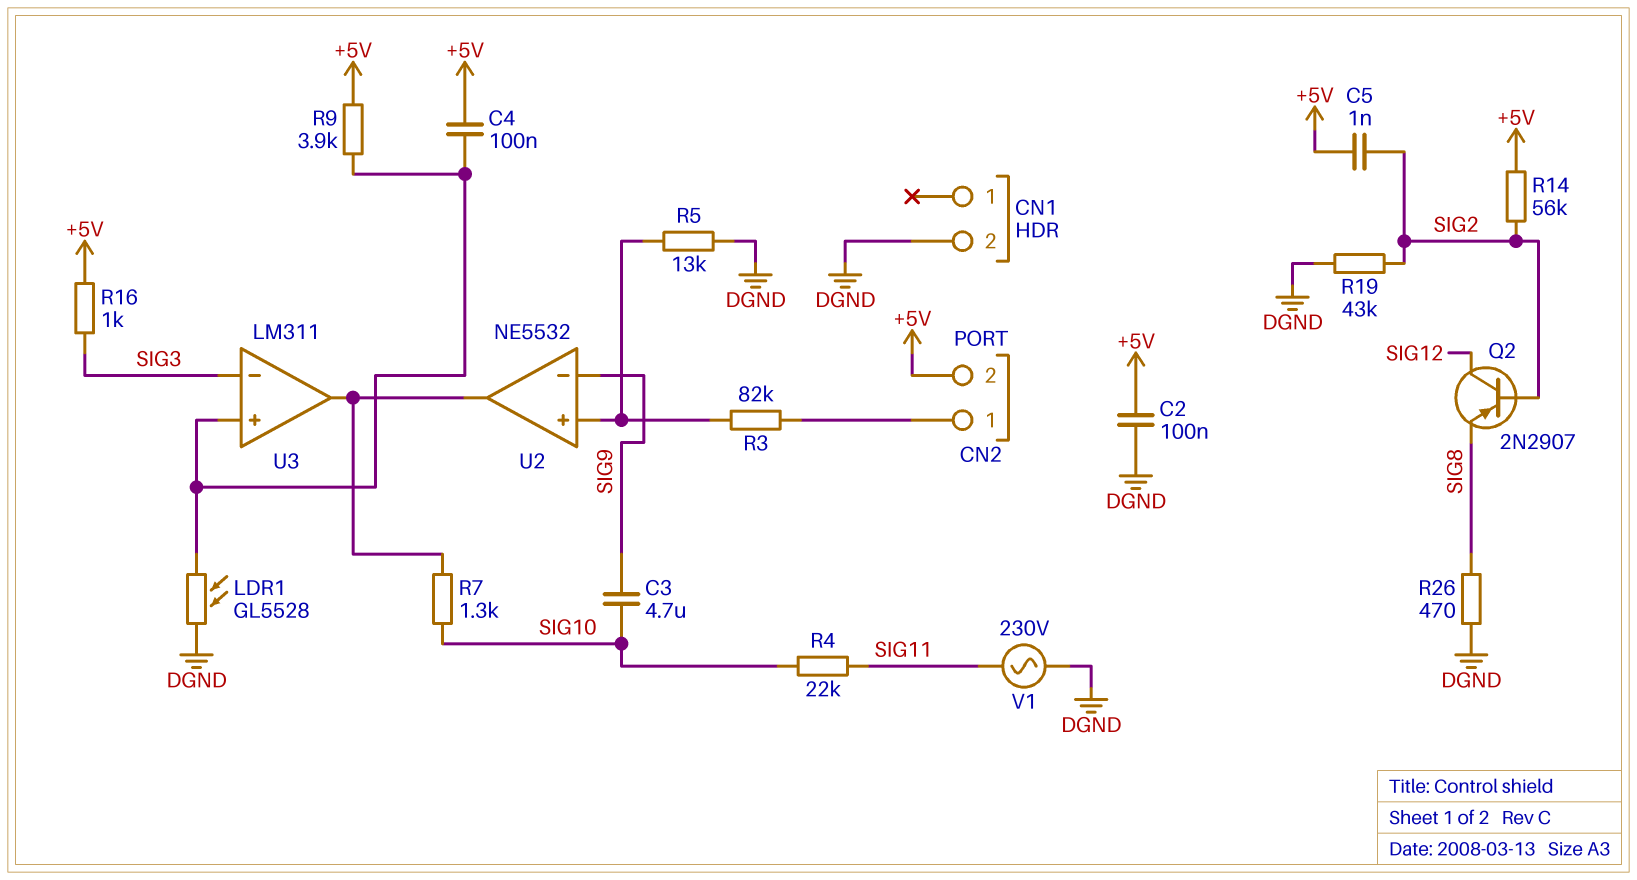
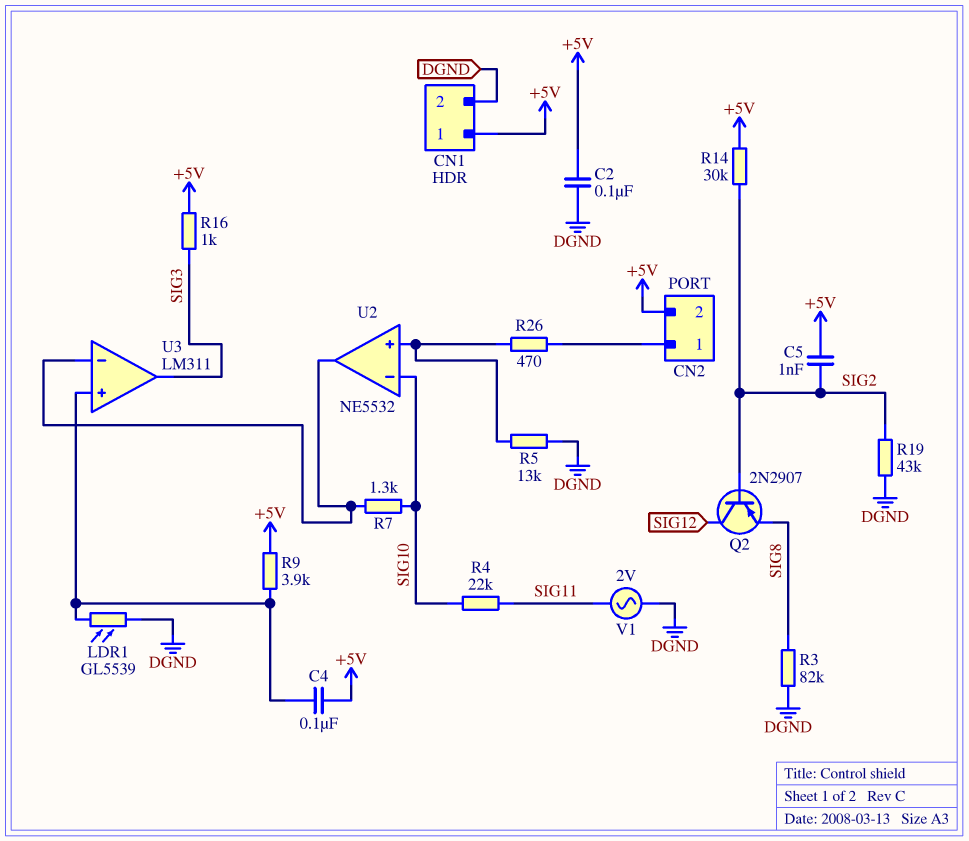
C3: 4.7uF (SIG9, SIG10) -> none
CN1 pin 1: none -> +5V
LDR1: GL5528 (DGND, U3/in+) -> GL5539 (DGND, U3/in+)
R3: 82k (CN2/1, U2/in+) -> 82k (DGND, SIG8)
R14: 56k (+5V, SIG2) -> 30k (+5V, SIG2)
R26: 470 (DGND, SIG8) -> 470 (CN2/1, U2/in+)
U2 pin in-: SIG9 -> SIG10
U3 pin in-: SIG3 -> U2/out
U3 pin out: U2/out -> SIG3
V1: AC 230V (DGND, SIG11) -> AC 2V (DGND, SIG11)

